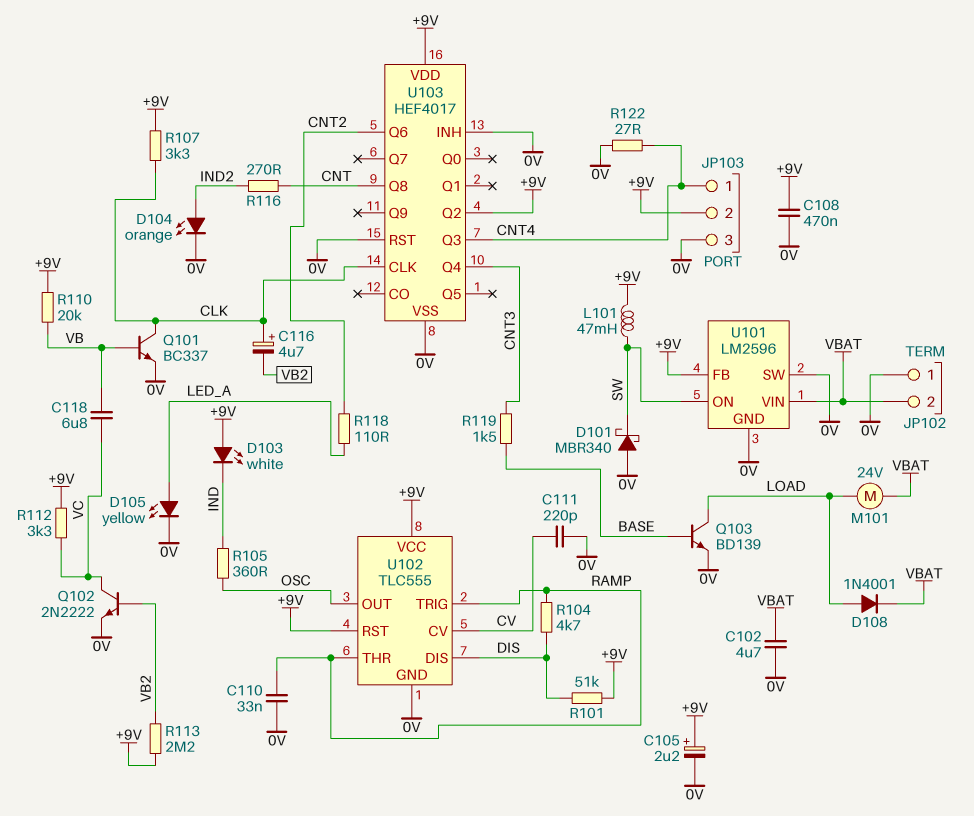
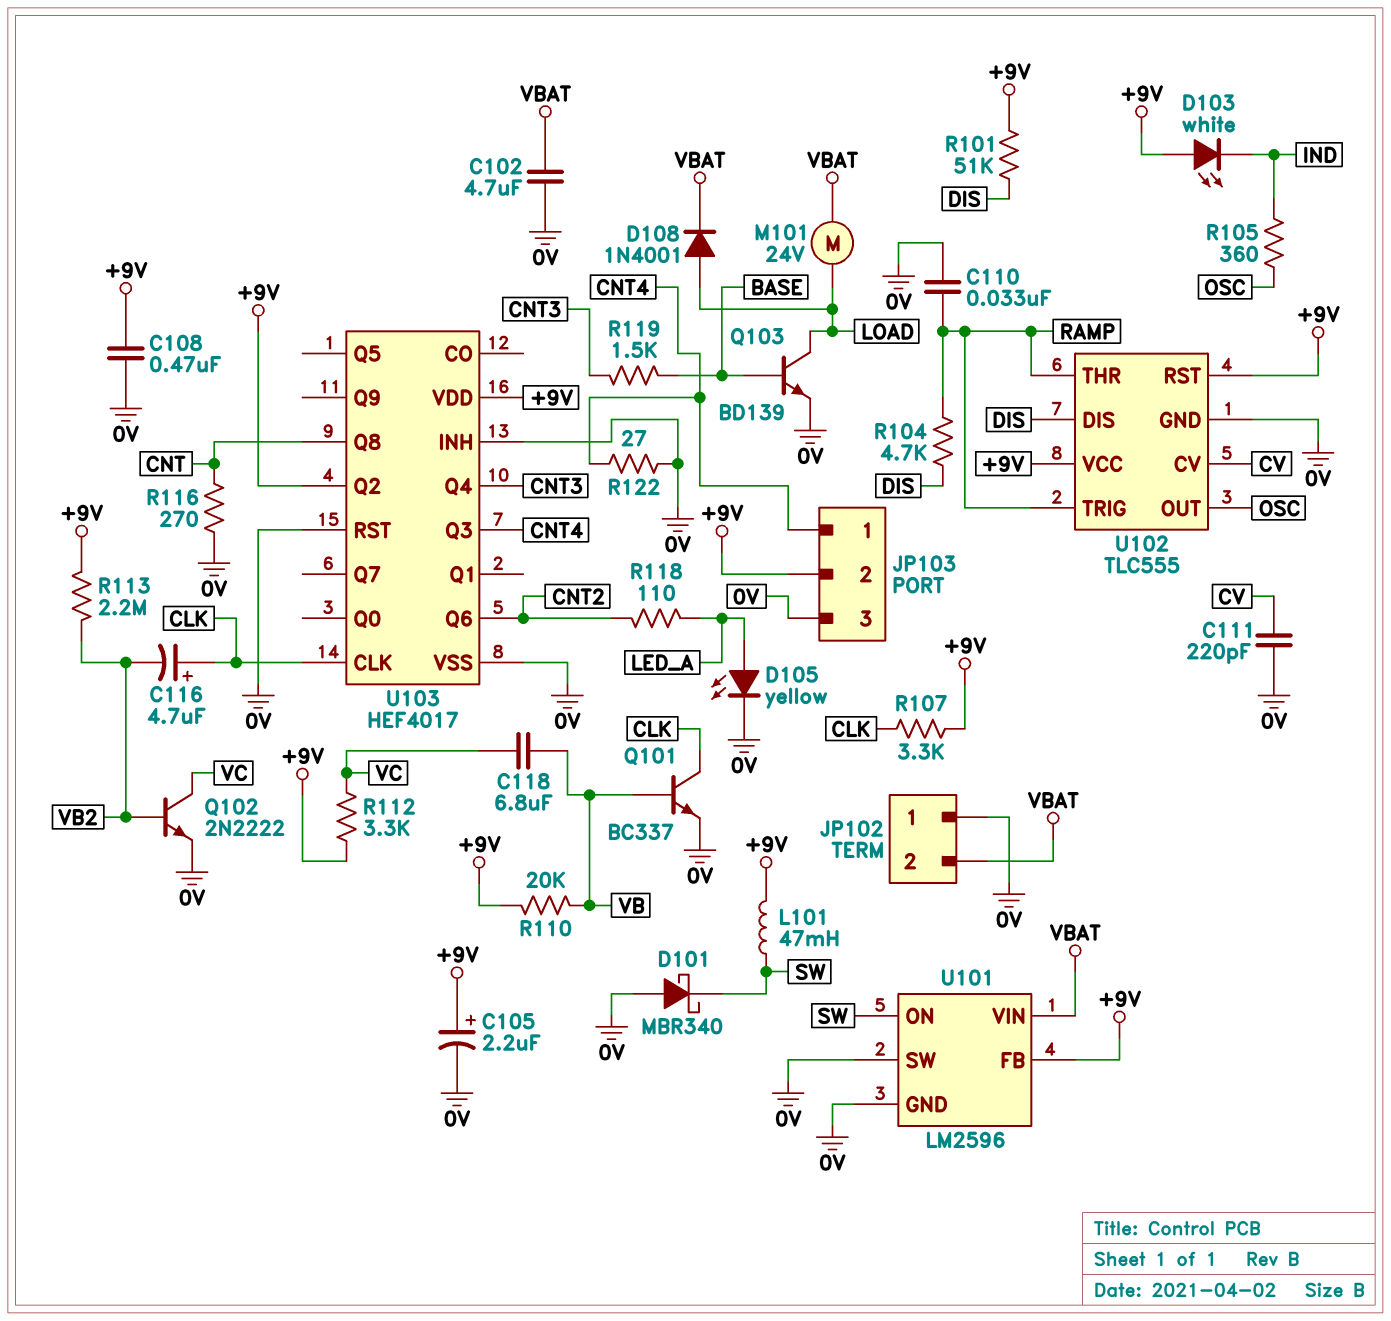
D104: LED orange (A IND2, K 0V) -> none
R116: 270 (CNT, IND2) -> 270 (0V, CNT)

